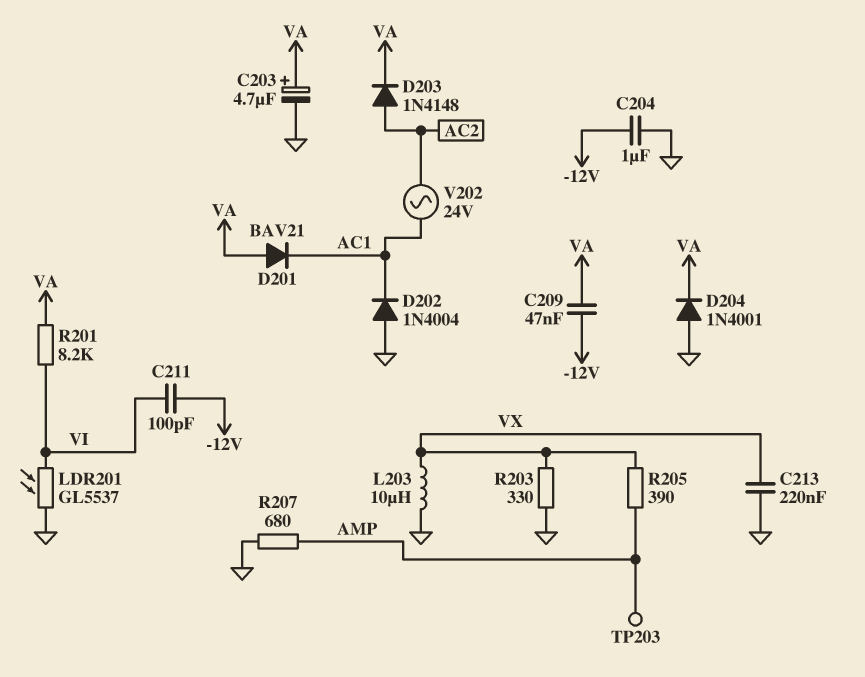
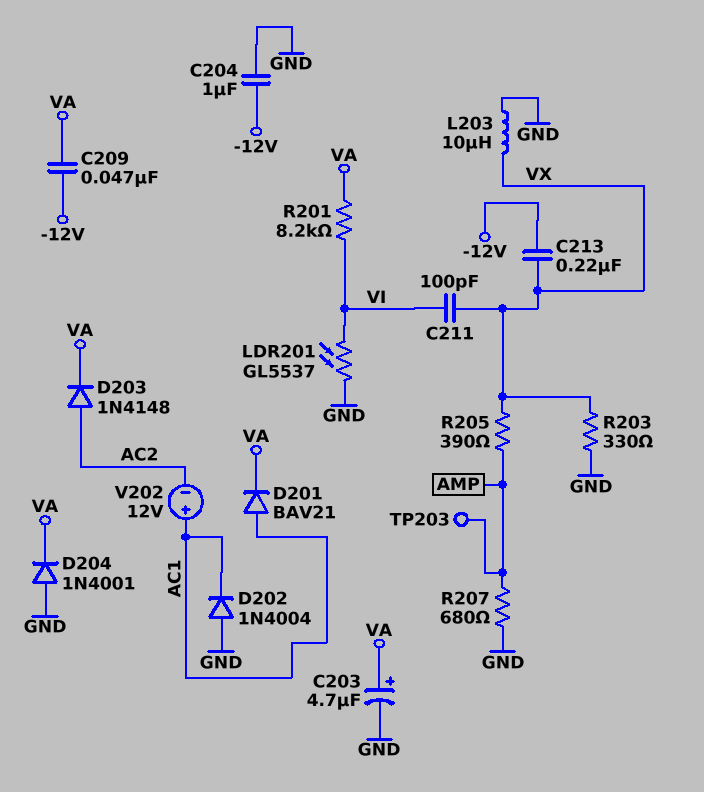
C211: 100pF (-12V, VI) -> 100pF (VI, VX)
C213: 220nF (GND, VX) -> 220nF (-12V, VX)
D201: diode BAV21 (A VA, K AC1) -> diode BAV21 (A AC1, K VA)
V202: AC 24V (AC1, AC2) -> 12V (plus AC1, minus AC2)

